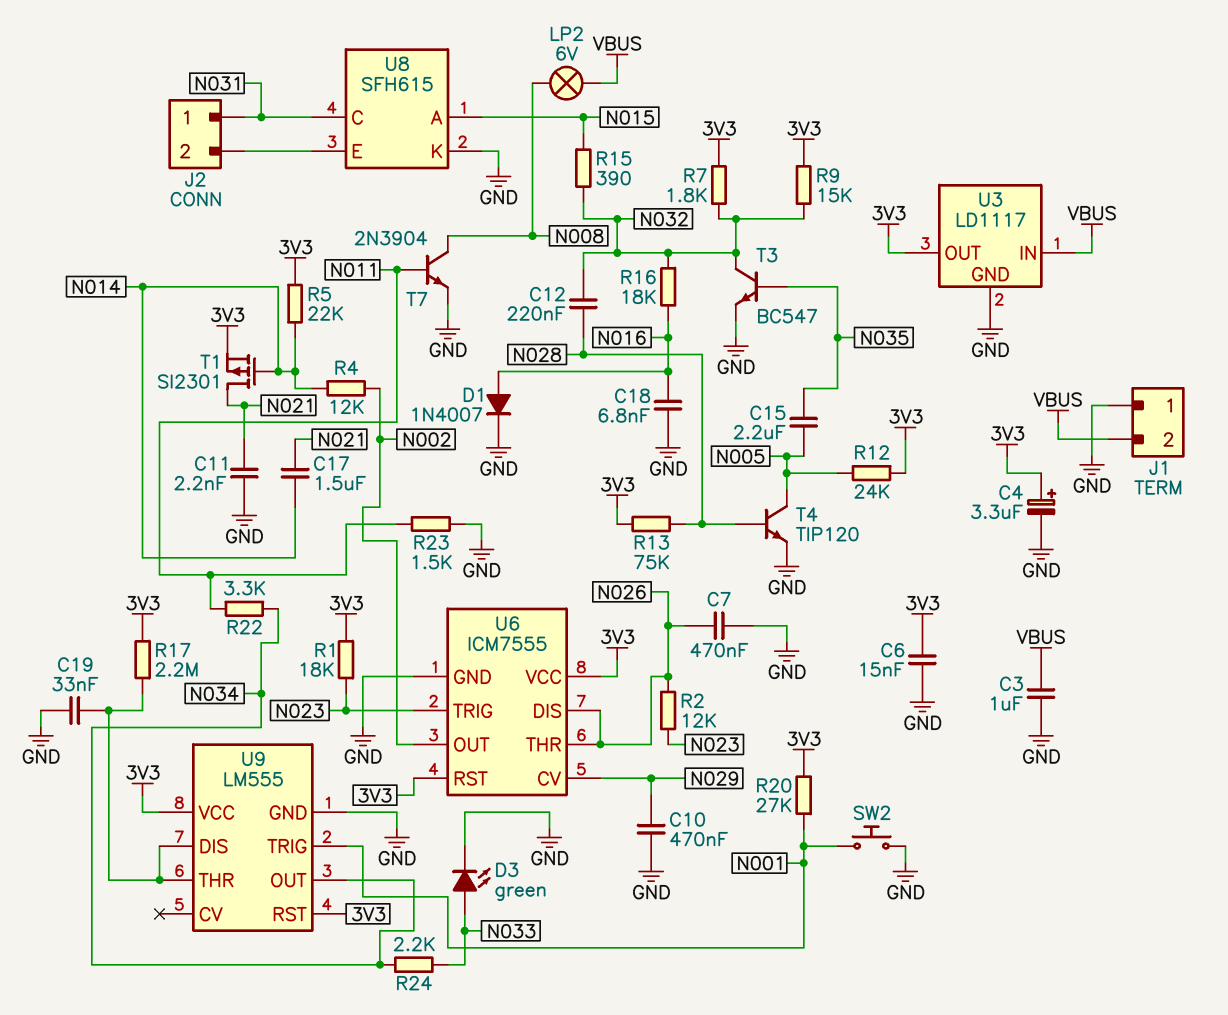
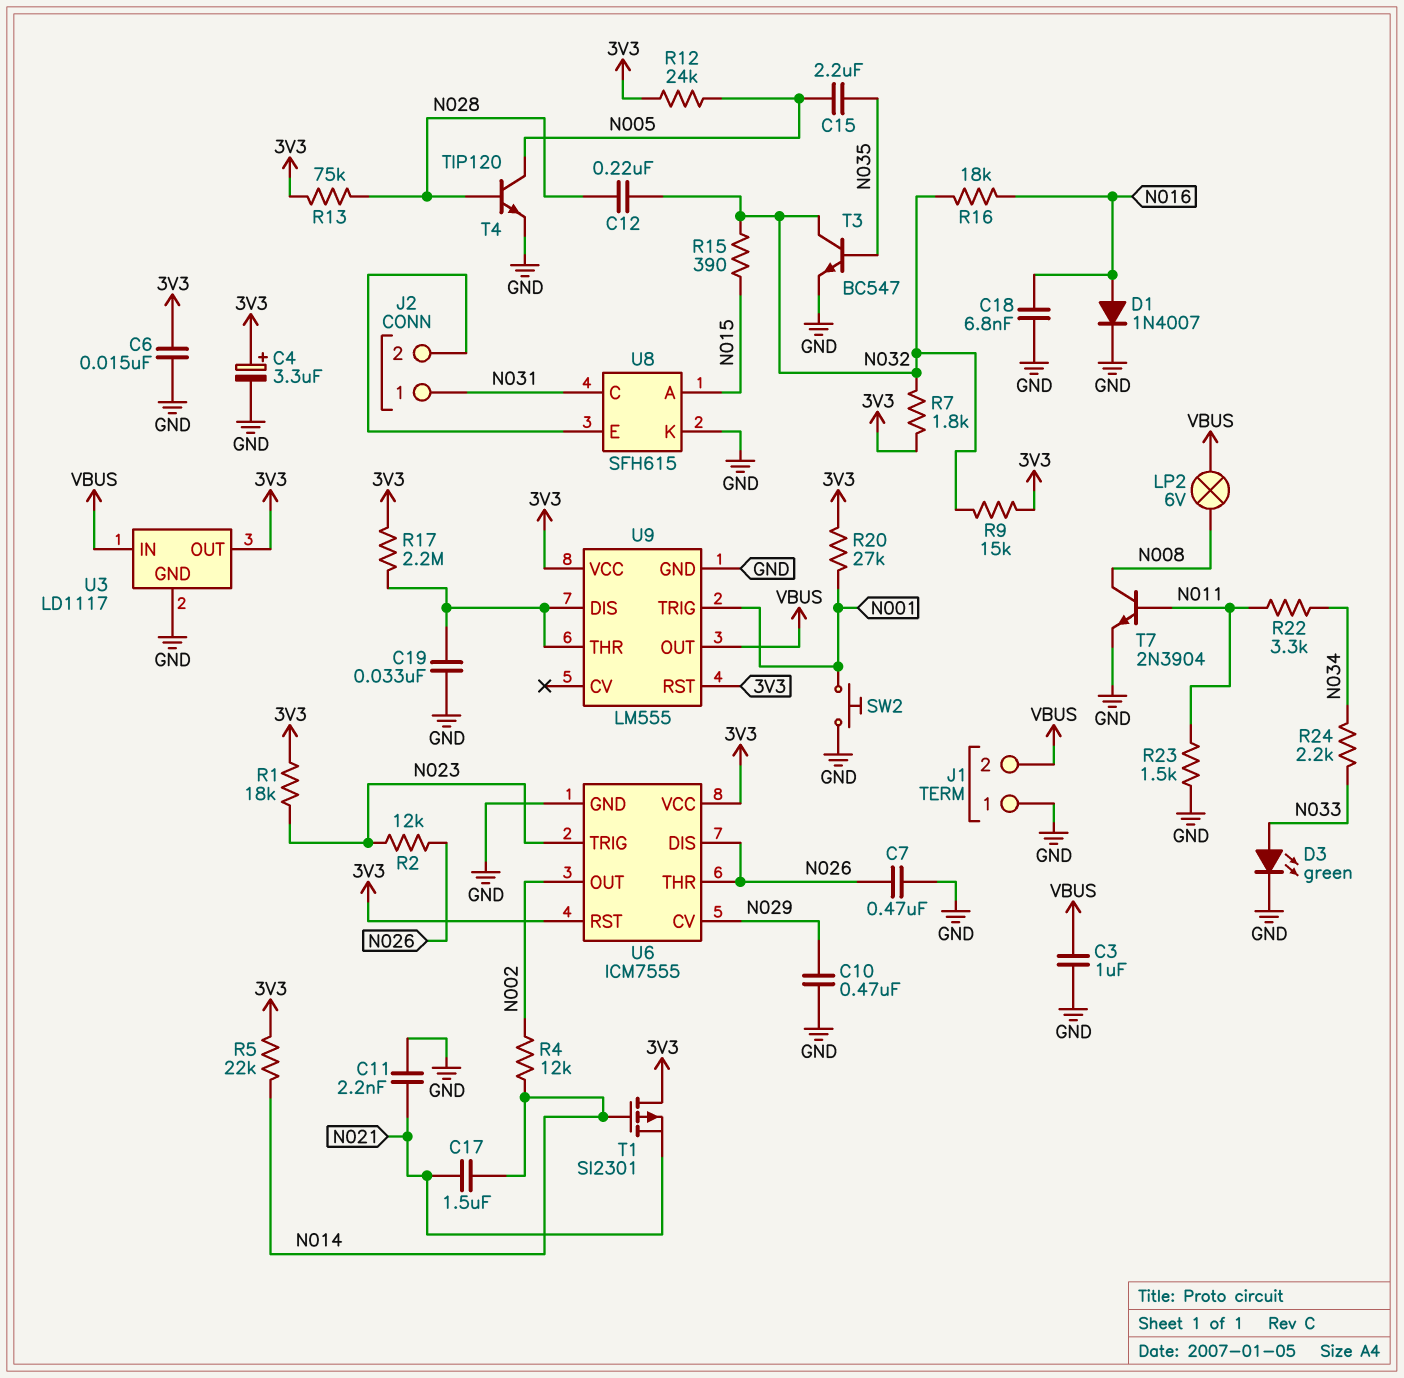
T1: PMOS SI2301 (G N014, D N021, S 3V3) -> PMOS SI2301 (G N014, D 3V3, S N021)
U9 pin OUT: N034 -> VBUS

